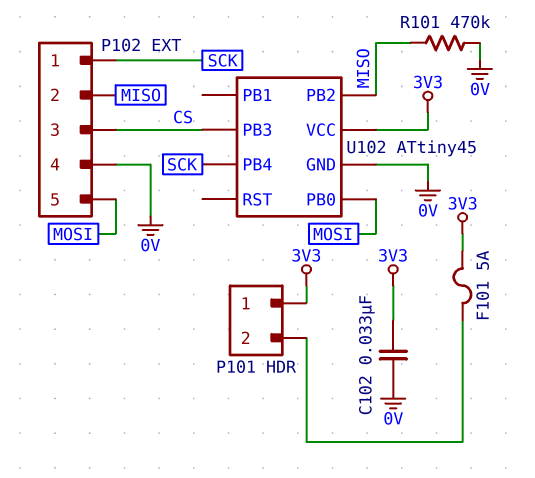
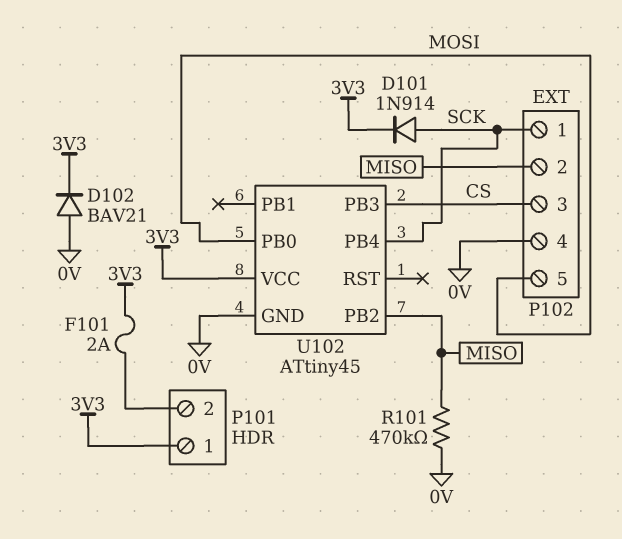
C102: 33nF (0V, 3V3) -> none
D101: none -> diode 1N914 (A SCK, K 3V3)
D102: none -> diode BAV21 (A 0V, K 3V3)
F101: 5A (3V3, P101/2) -> 2A (3V3, P101/2)

